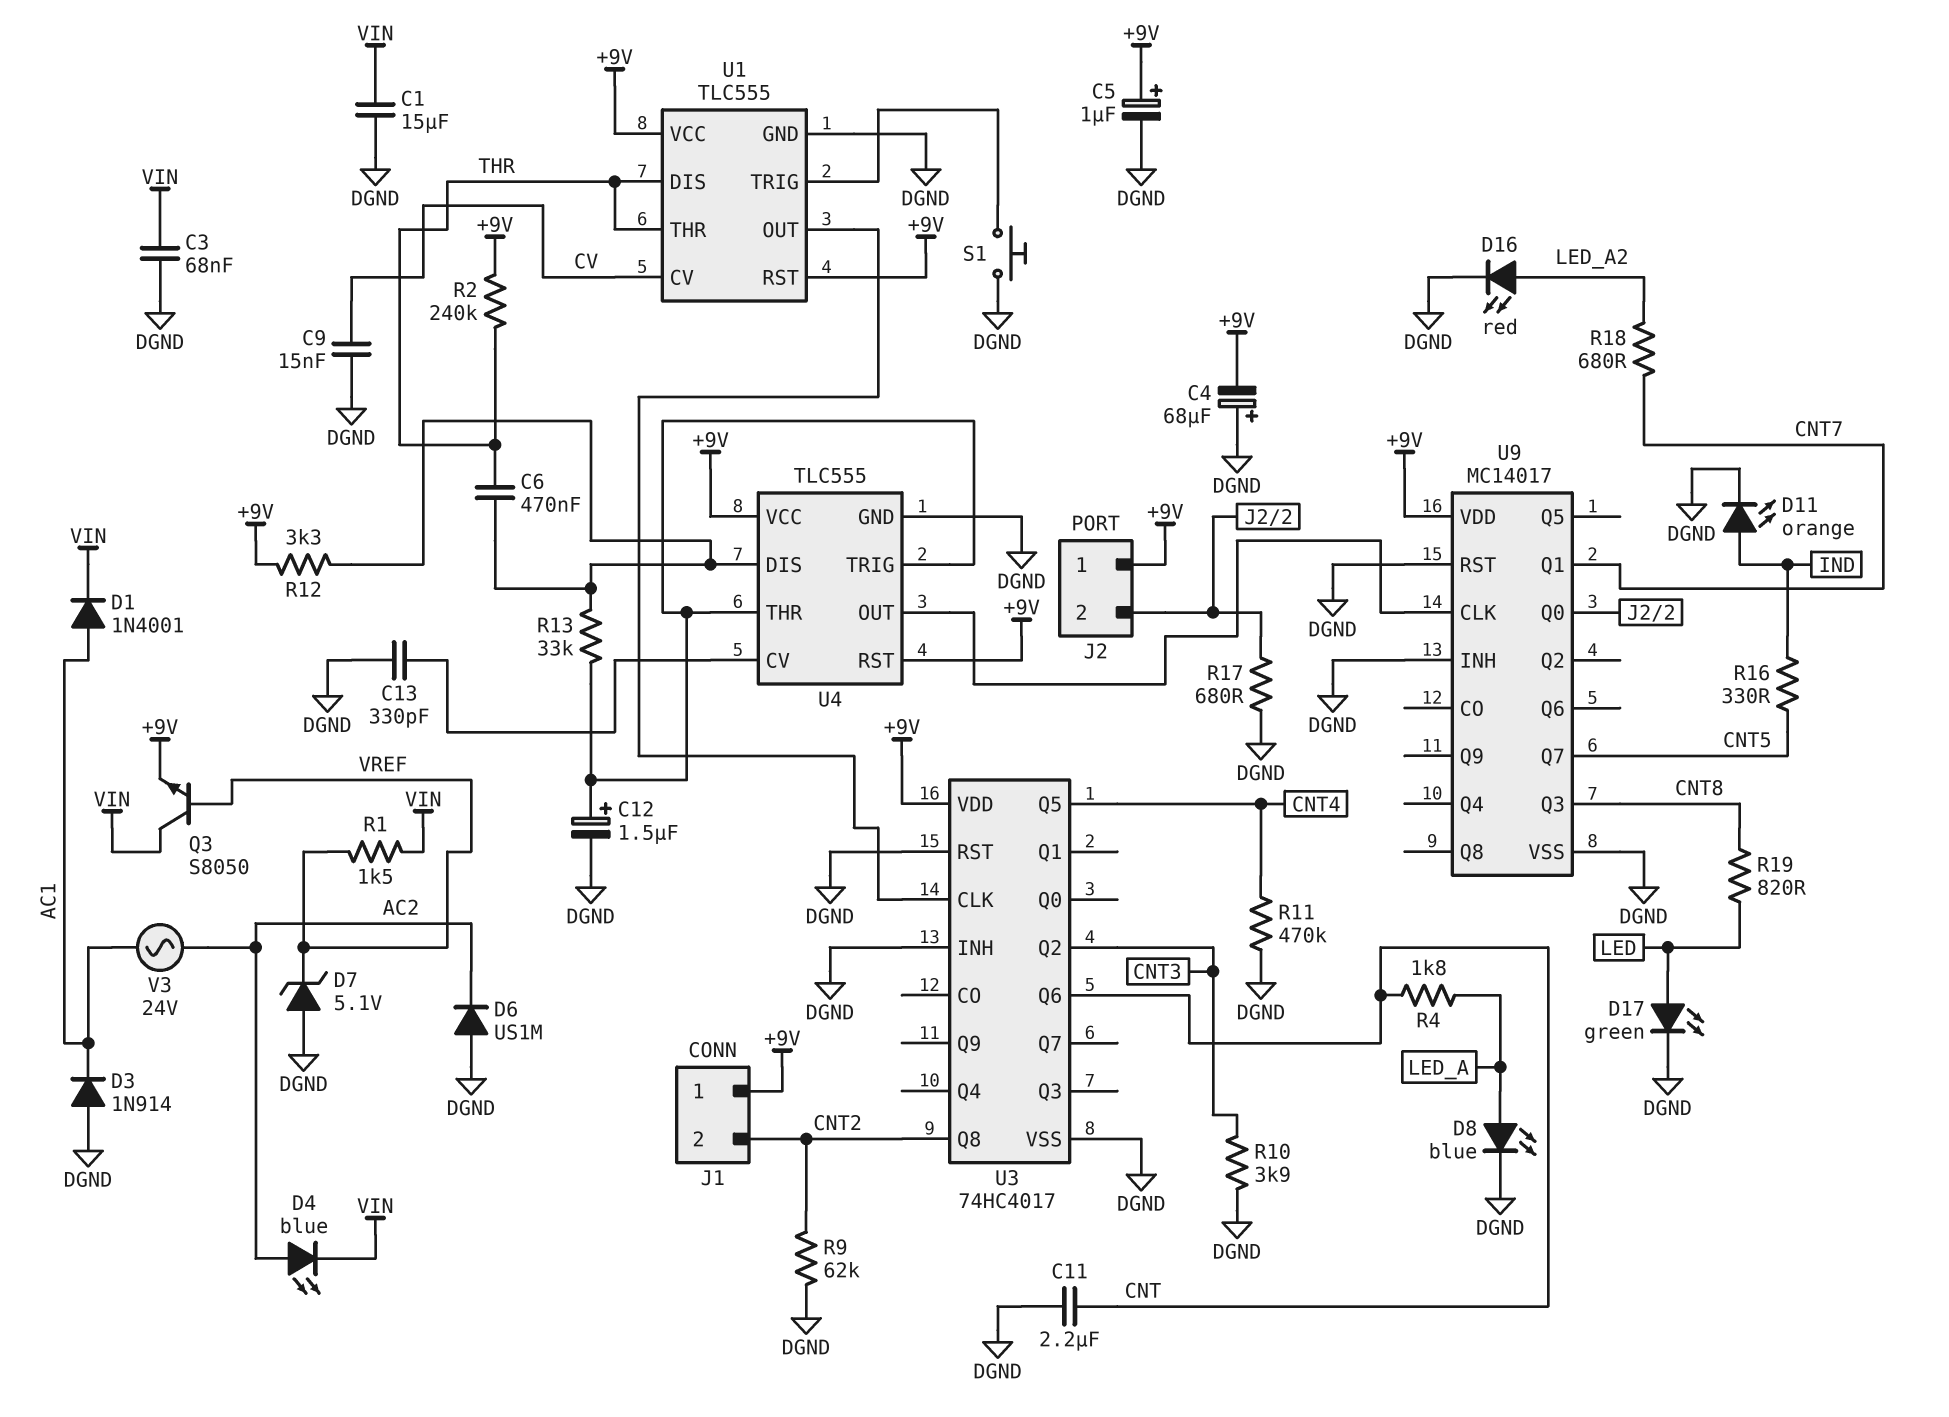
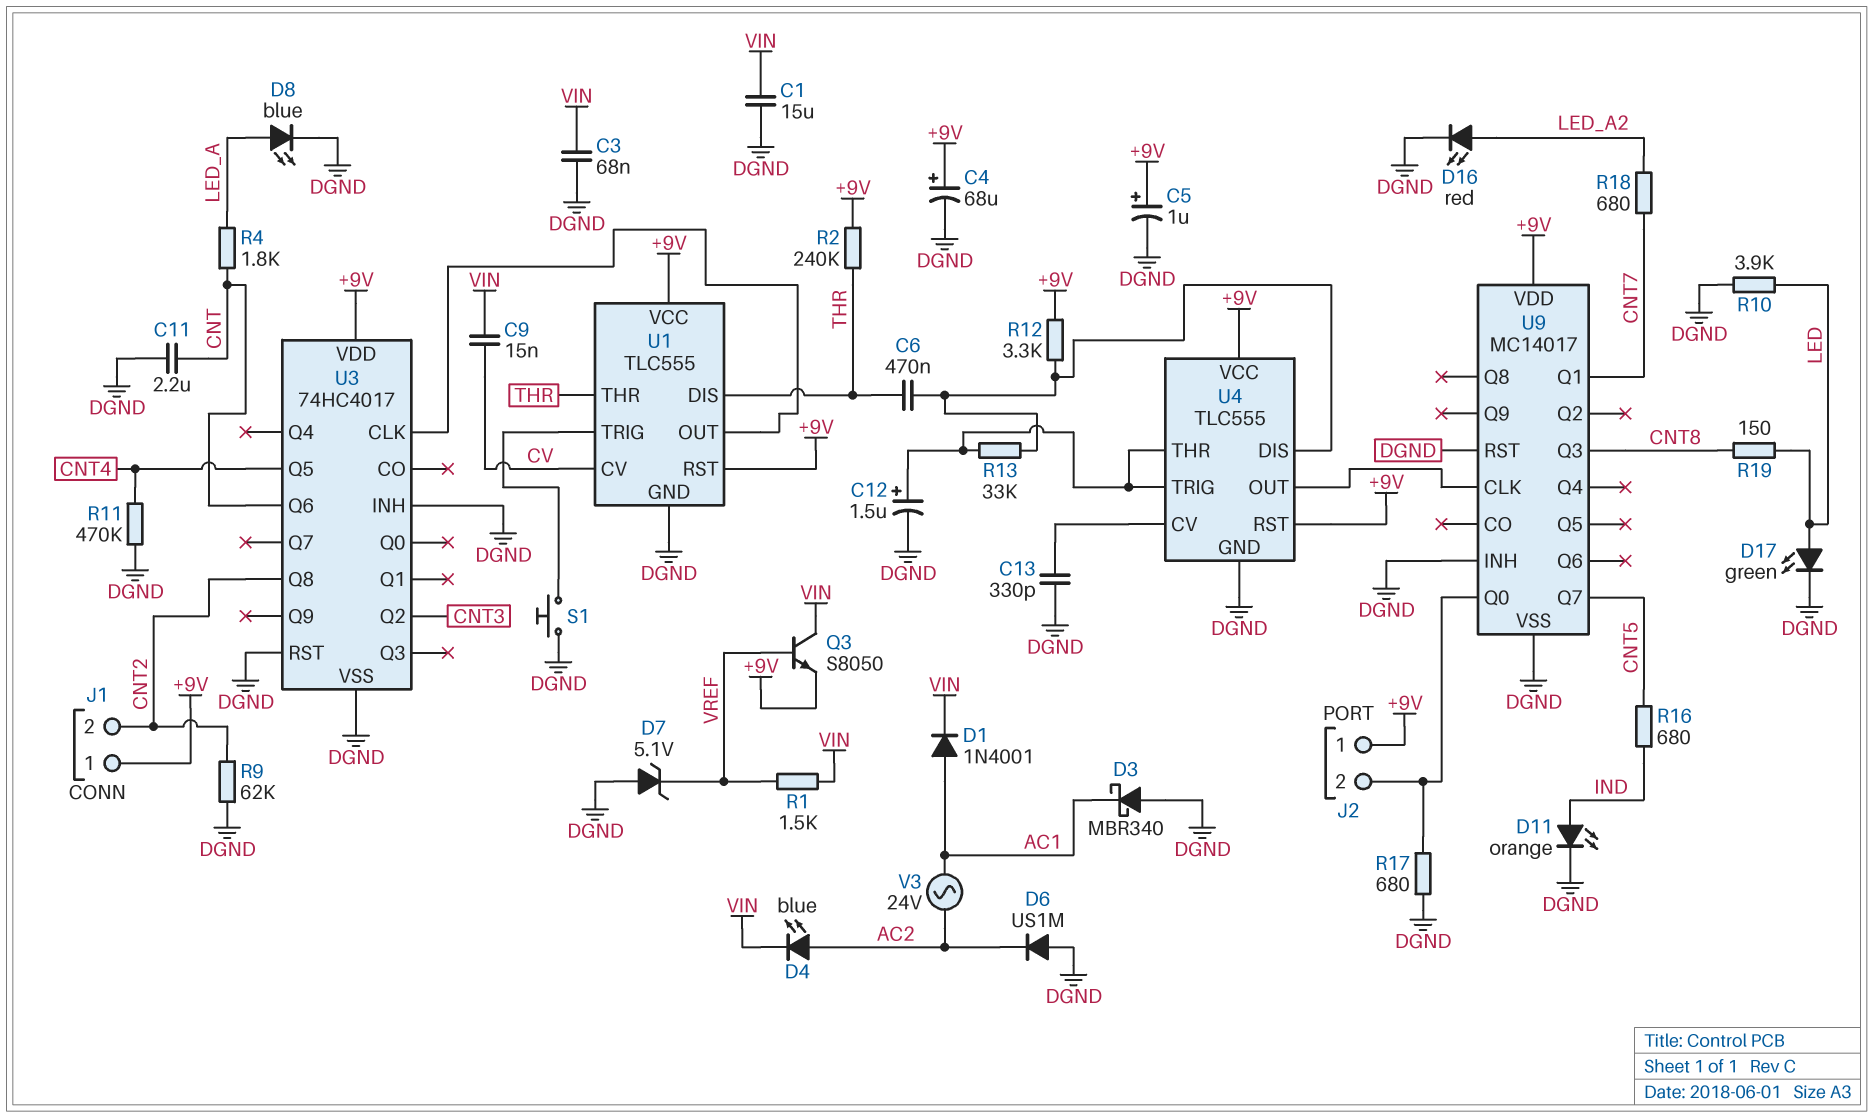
C4: 68uF (plus DGND, minus +9V) -> 68uF (plus +9V, minus DGND)
C9: 15nF (CV, DGND) -> 15nF (CV, VIN)
D3: diode 1N914 (A DGND, K AC1) -> schottky MBR340 (A DGND, K AC1)
R10: 3.9k (CNT3, DGND) -> 3.9k (DGND, LED)
R16: 330 (CNT5, IND) -> 680 (CNT5, IND)
R19: 820 (CNT8, LED) -> 150 (CNT8, LED)

